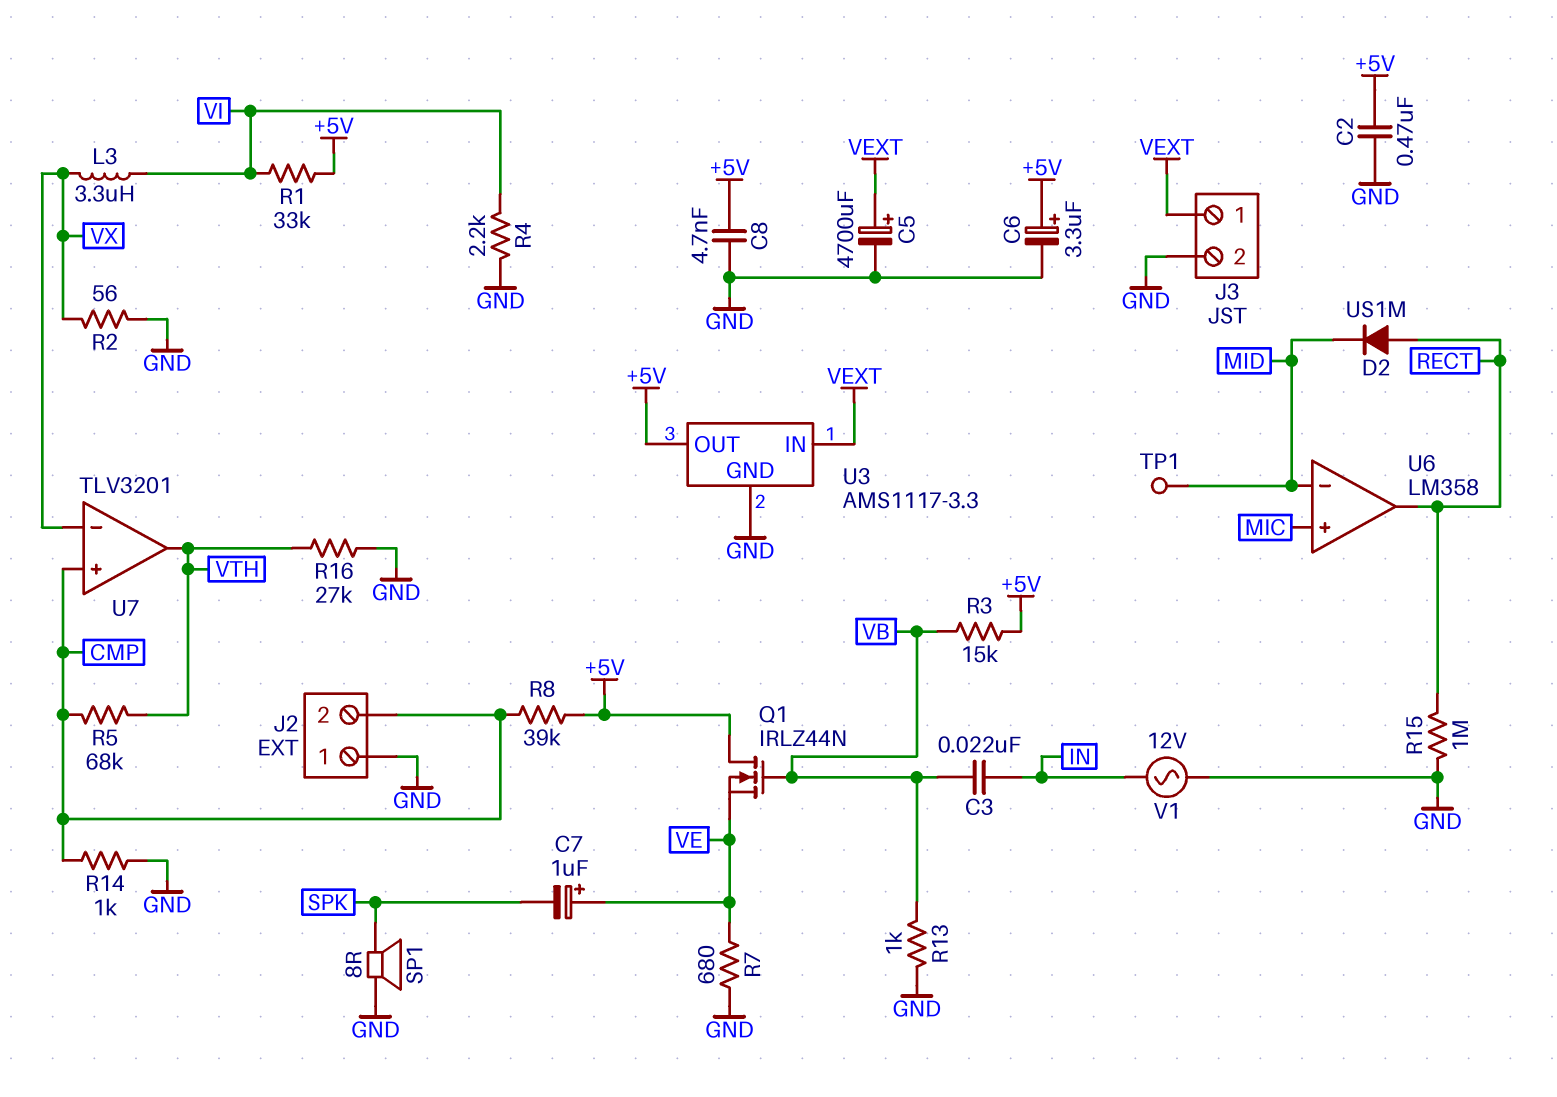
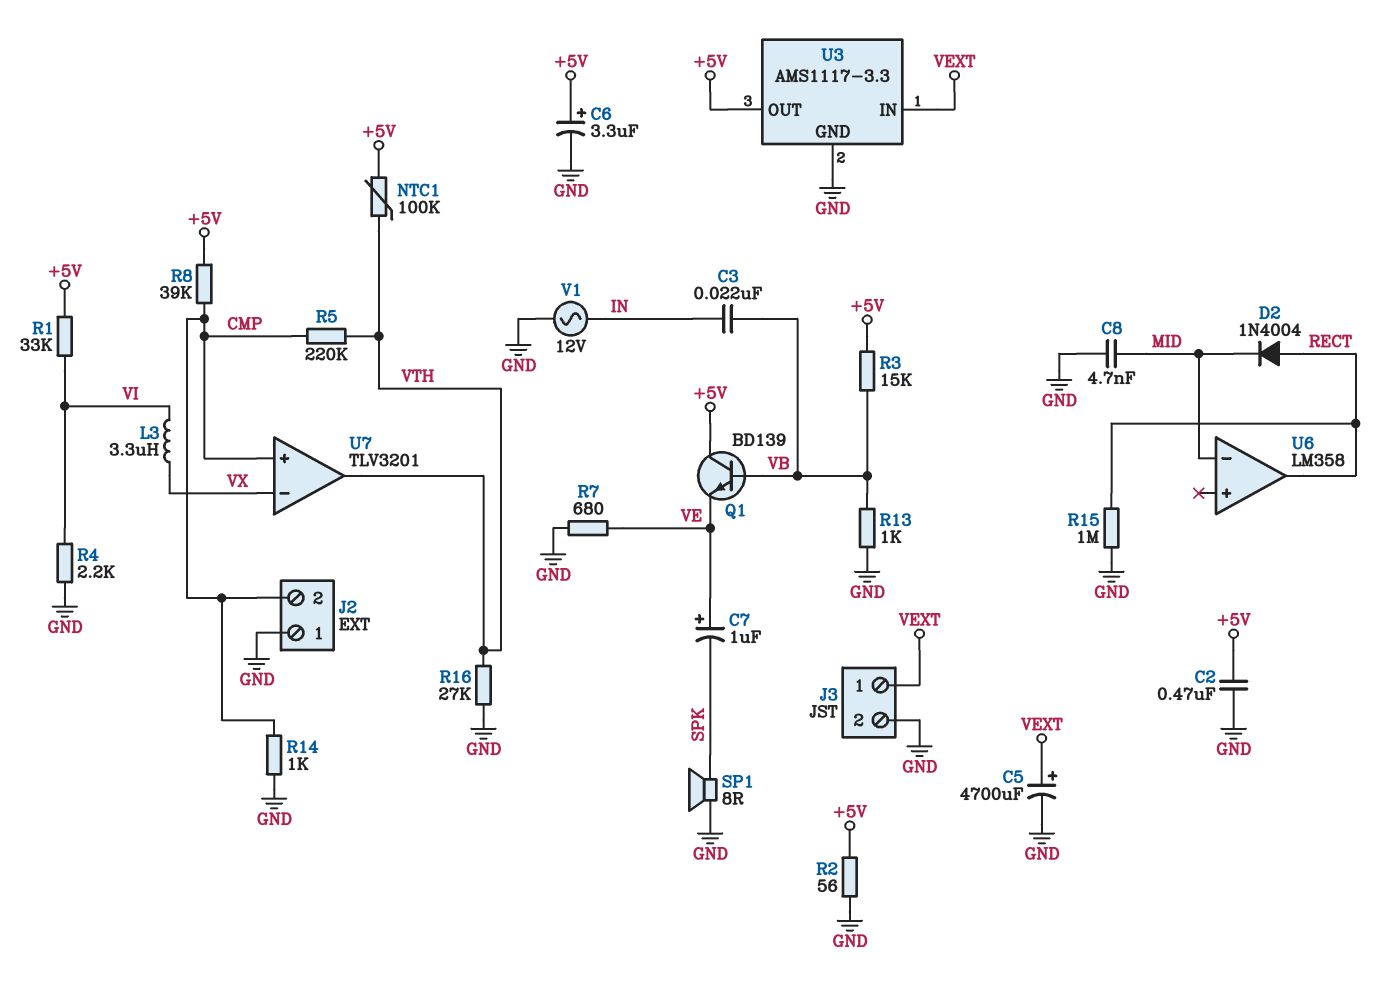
C8: 4.7nF (+5V, GND) -> 4.7nF (GND, MID)
D2: diode US1M (A RECT, K MID) -> diode 1N4004 (A RECT, K MID)
NTC1: none -> 100k (+5V, VTH)
Q1: NMOS IRLZ44N (G VB, D +5V, S VE) -> NPN BD139 (B VB, C +5V, E VE)
R2: 56 (GND, VX) -> 56 (+5V, GND)
R5: 68k (CMP, VTH) -> 220k (CMP, VTH)
TP1: test point (MID) -> none
U6 pin in+: MIC -> none

